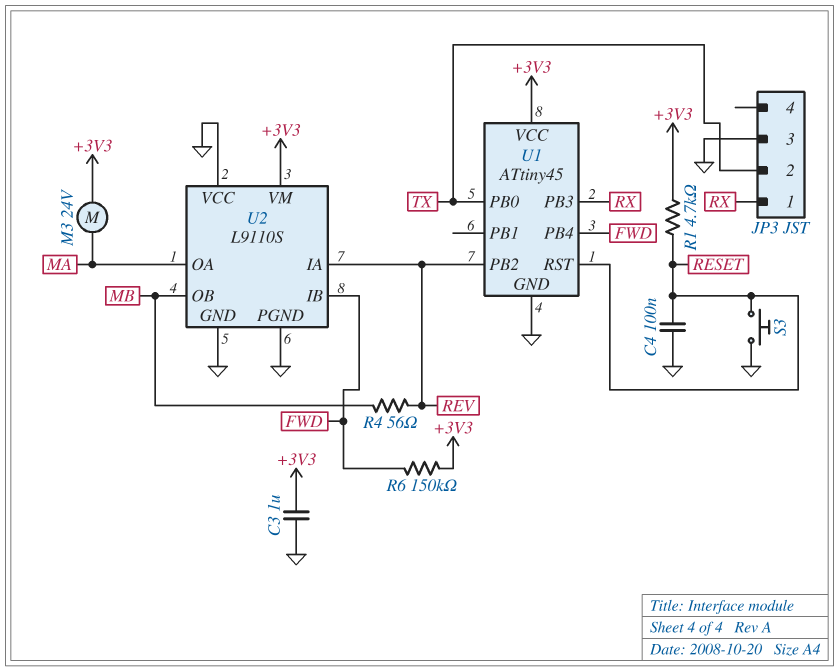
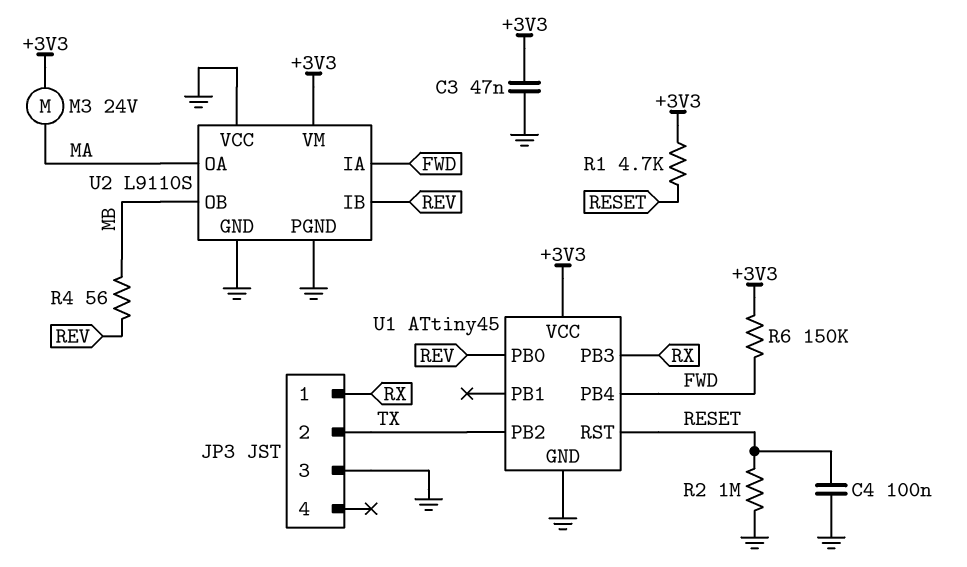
C3: 1uF (+3V3, GND) -> 47nF (+3V3, GND)
R2: none -> 1M (GND, RESET)
S3: button (GND, RESET) -> none
U1 pin PB0: TX -> REV
U1 pin PB2: REV -> TX
U2 pin IA: REV -> FWD
U2 pin IB: FWD -> REV

